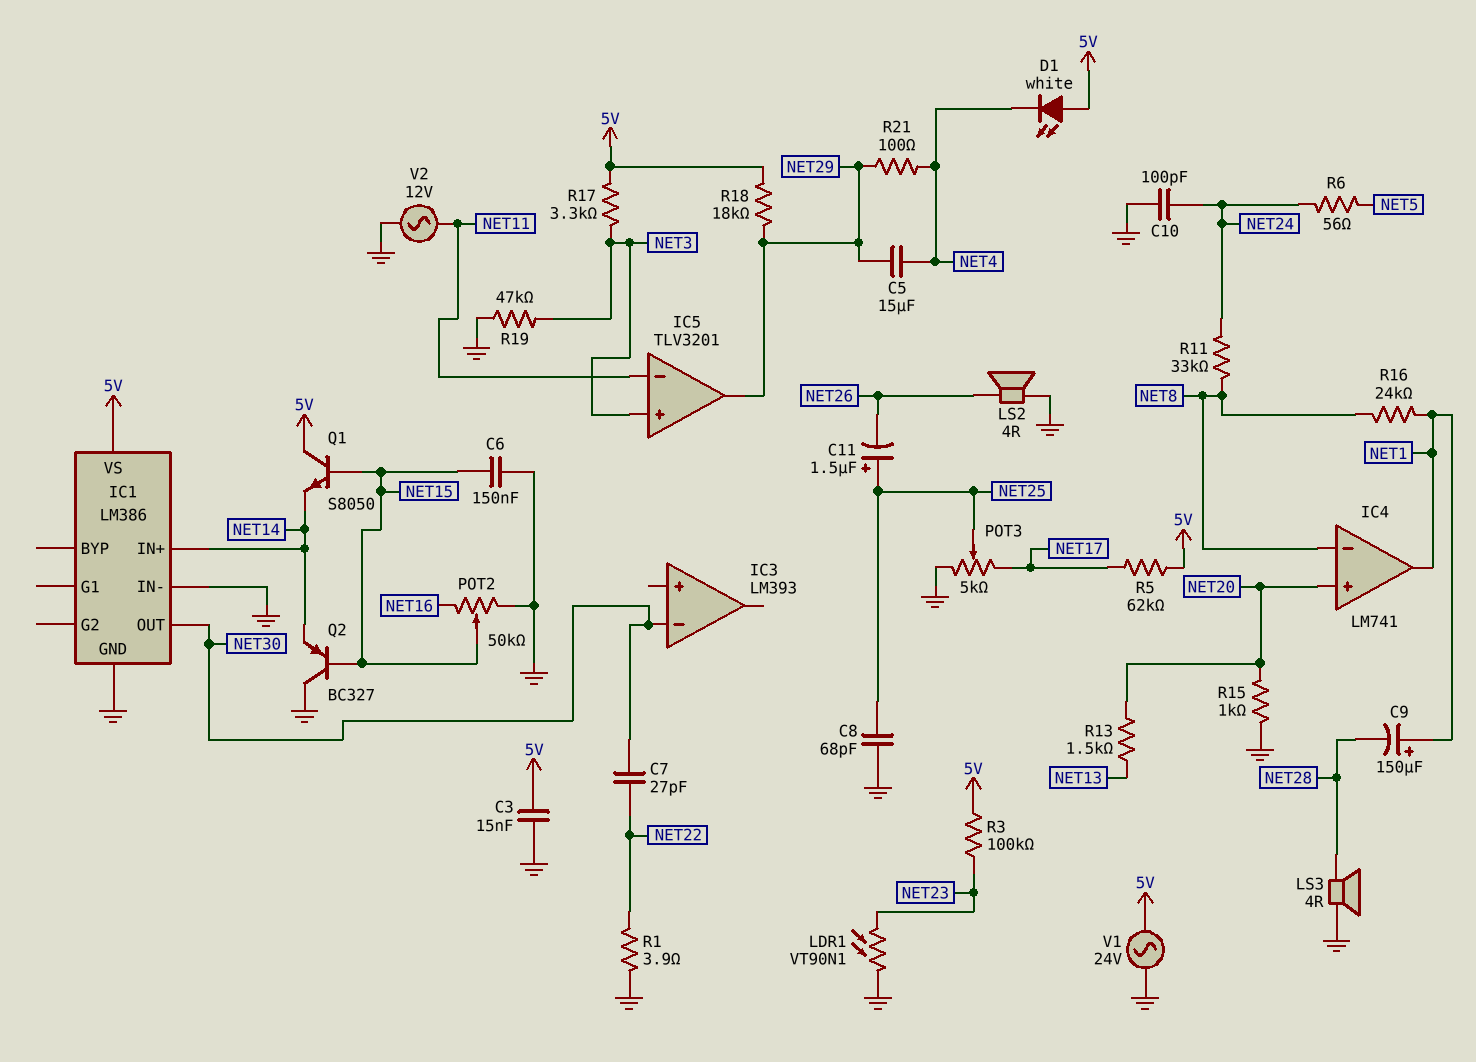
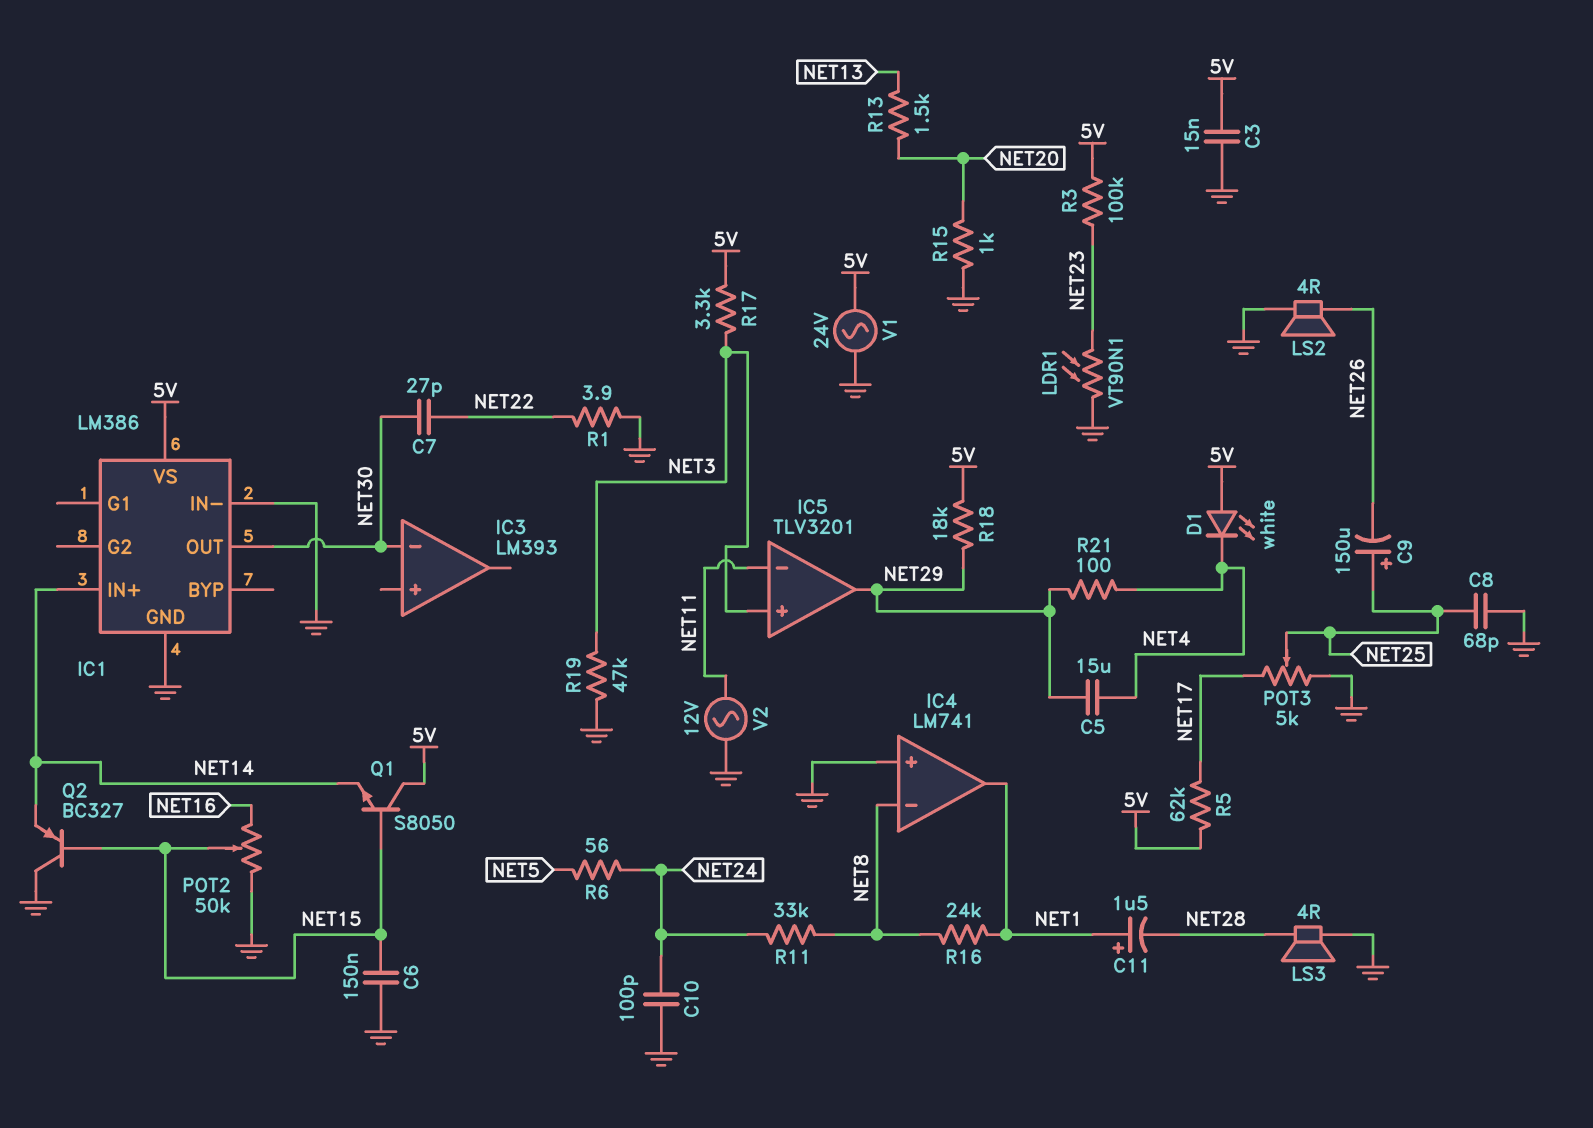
C9: 150uF (plus NET1, minus NET28) -> 150uF (plus NET25, minus NET26)
C11: 1.5uF (plus NET25, minus NET26) -> 1.5uF (plus NET1, minus NET28)
IC4 pin in+: NET20 -> GND

